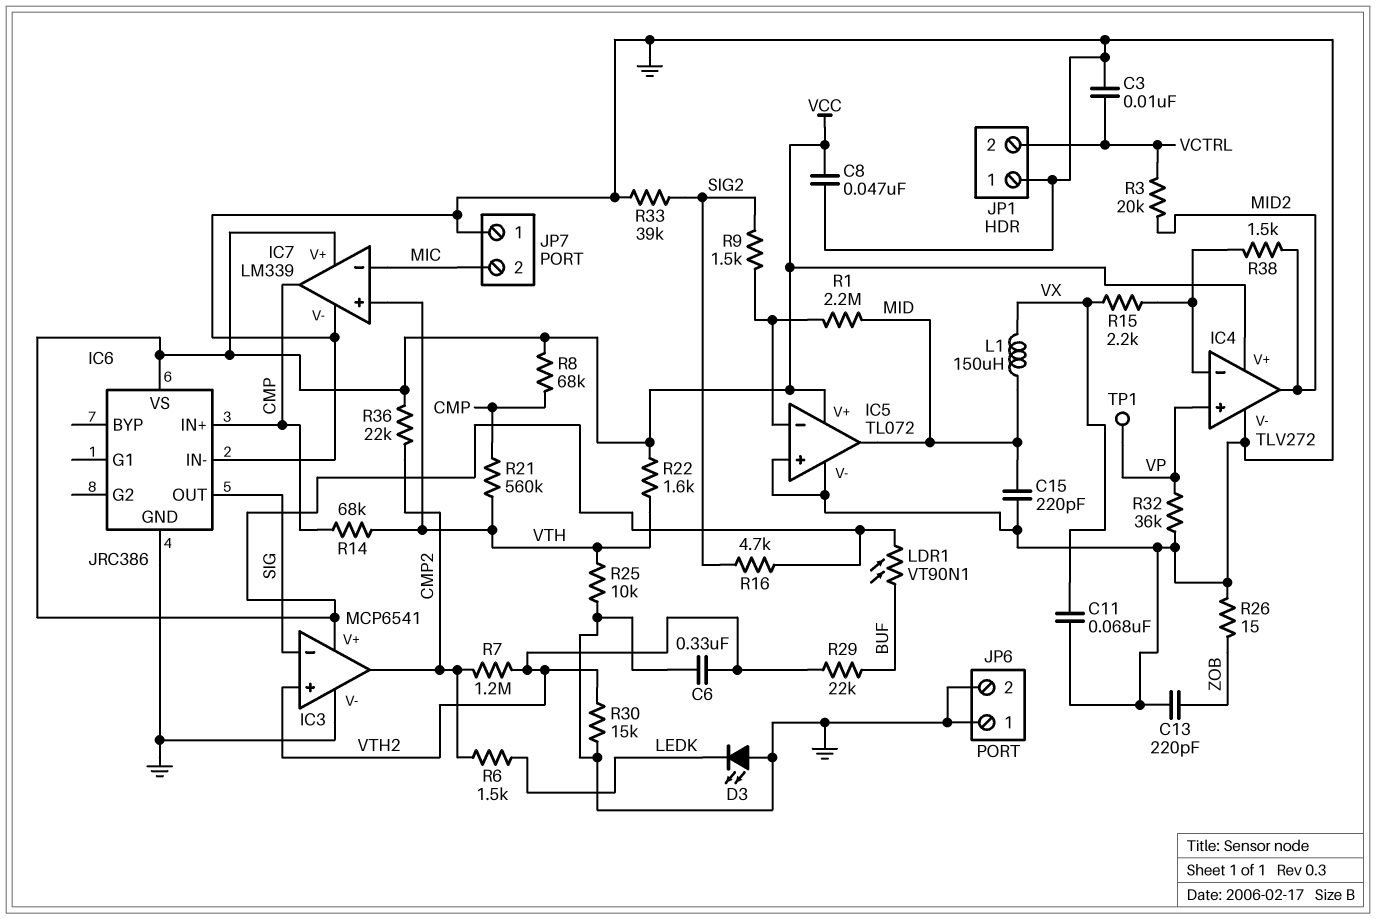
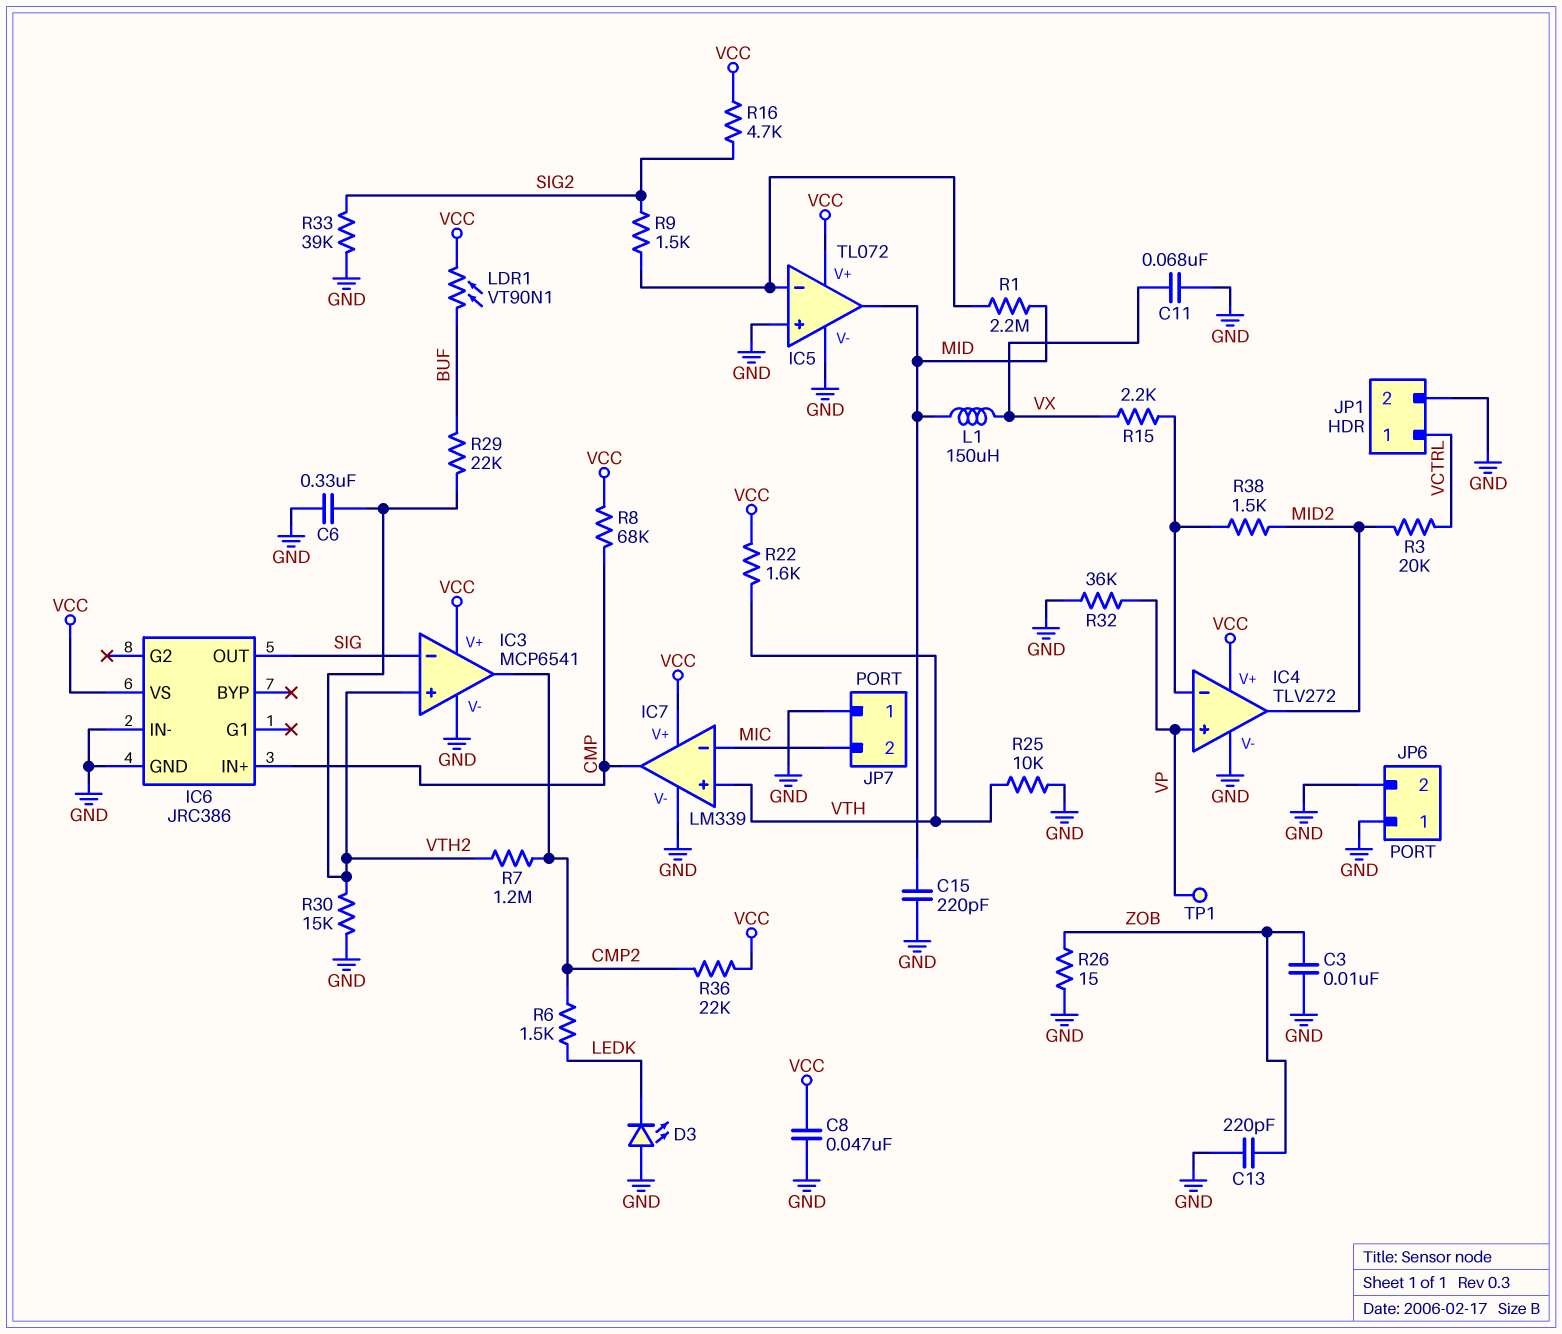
C3: 10nF (GND, VCTRL) -> 10nF (GND, ZOB)
JP1 pin 1: GND -> VCTRL
JP1 pin 2: VCTRL -> GND
R14: 68k (CMP, VTH) -> none
R21: 560k (CMP, VTH) -> none

